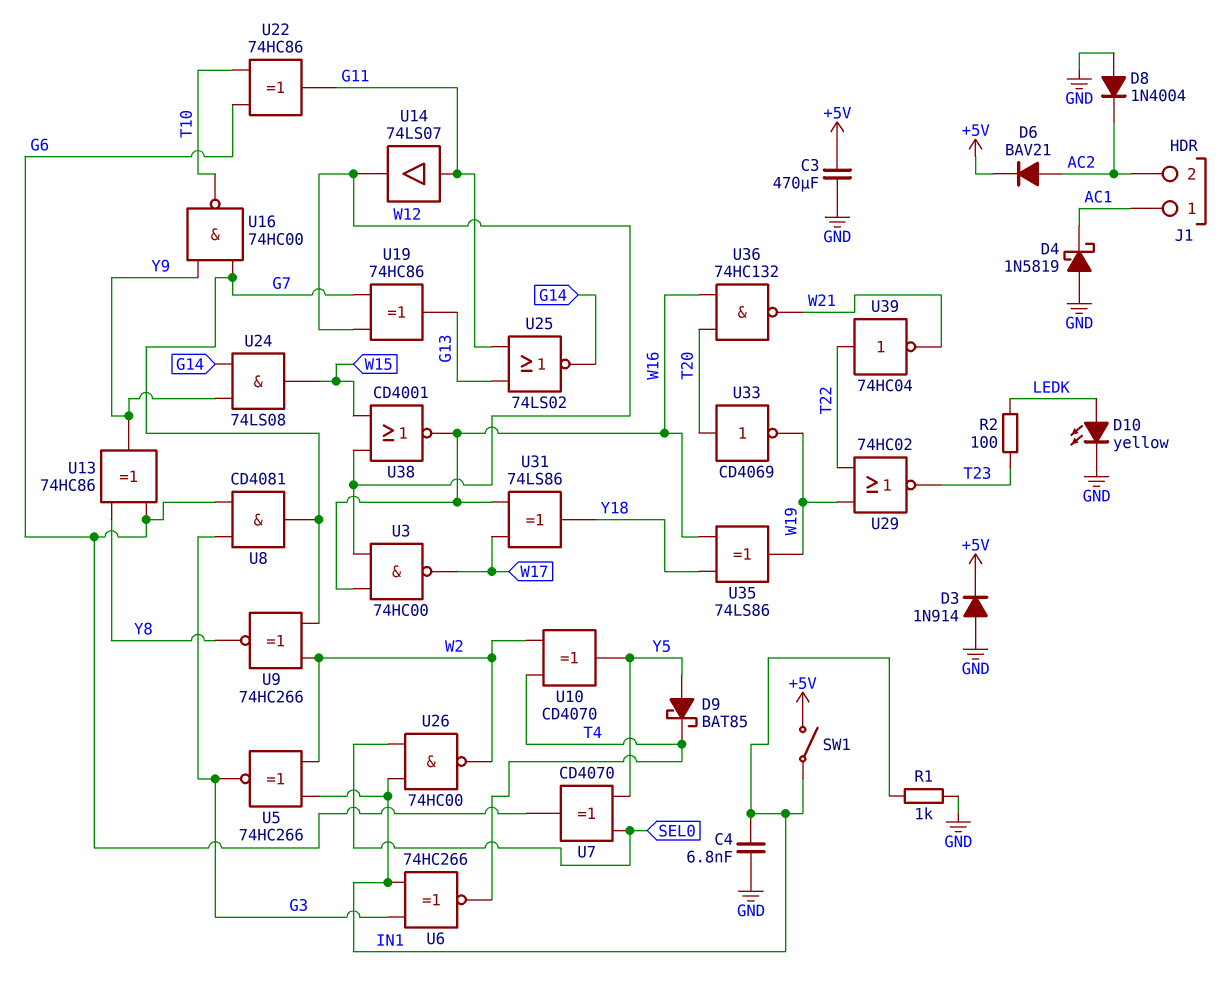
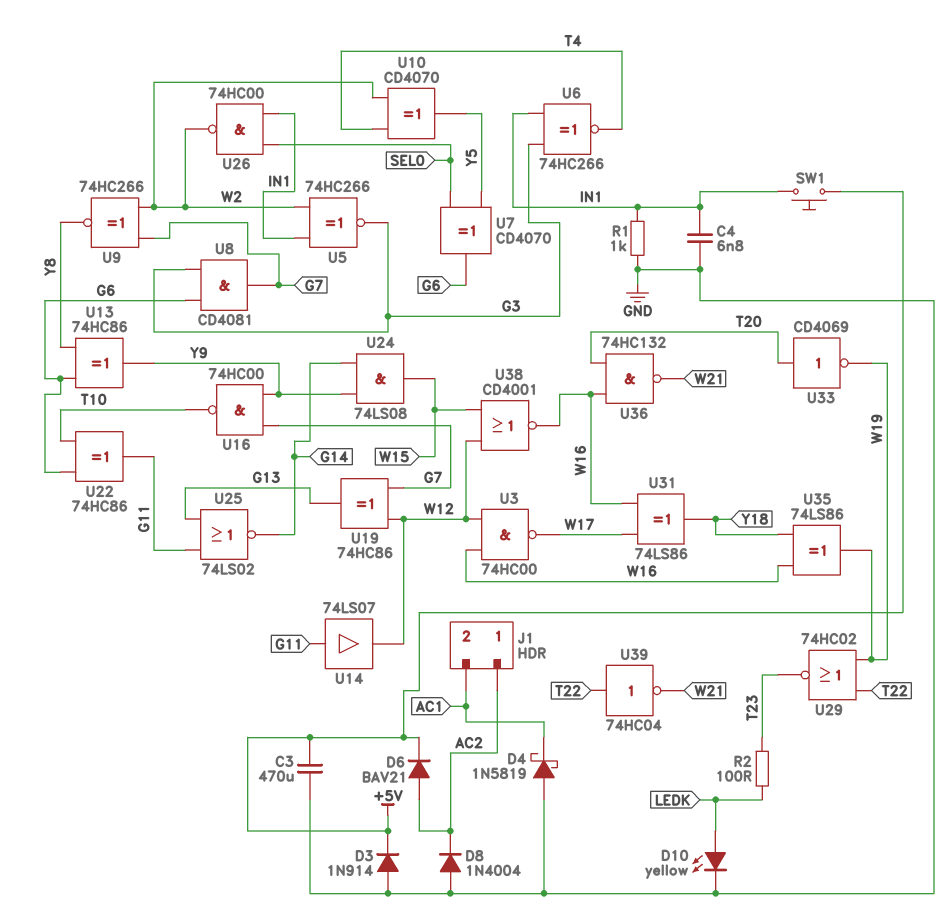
D9: schottky BAT85 (A Y5, K T4) -> none
J1 pin 1: AC1 -> AC2
J1 pin 2: AC2 -> AC1
SW1: switch (+5V, IN1) -> button (+5V, IN1)

